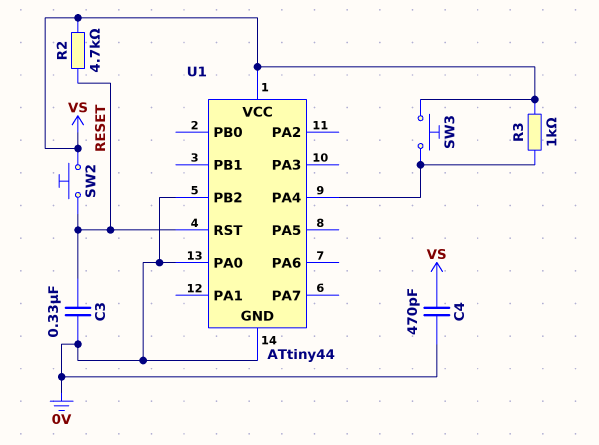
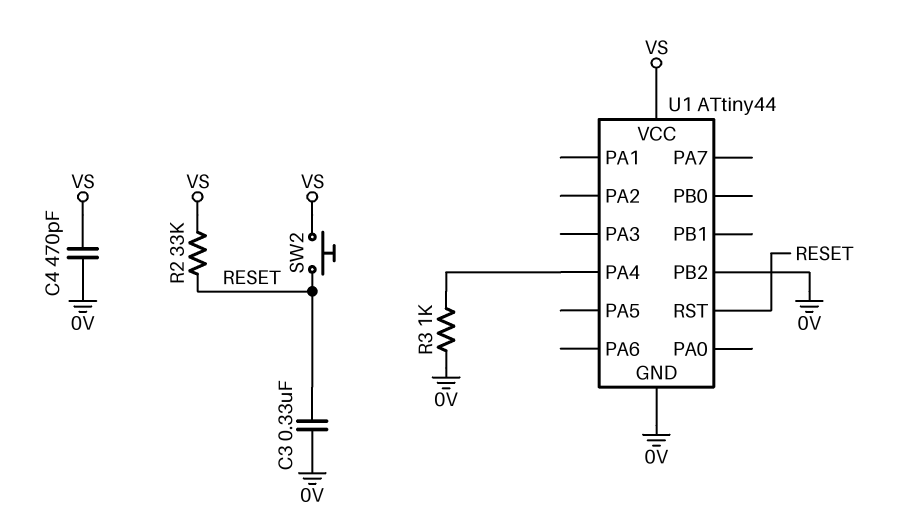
R2: 4.7k (RESET, VS) -> 33k (RESET, VS)
R3: 1k (U1/PA4, VS) -> 1k (0V, U1/PA4)
SW3: button (U1/PA4, VS) -> none
U1 pin PA0: 0V -> none

